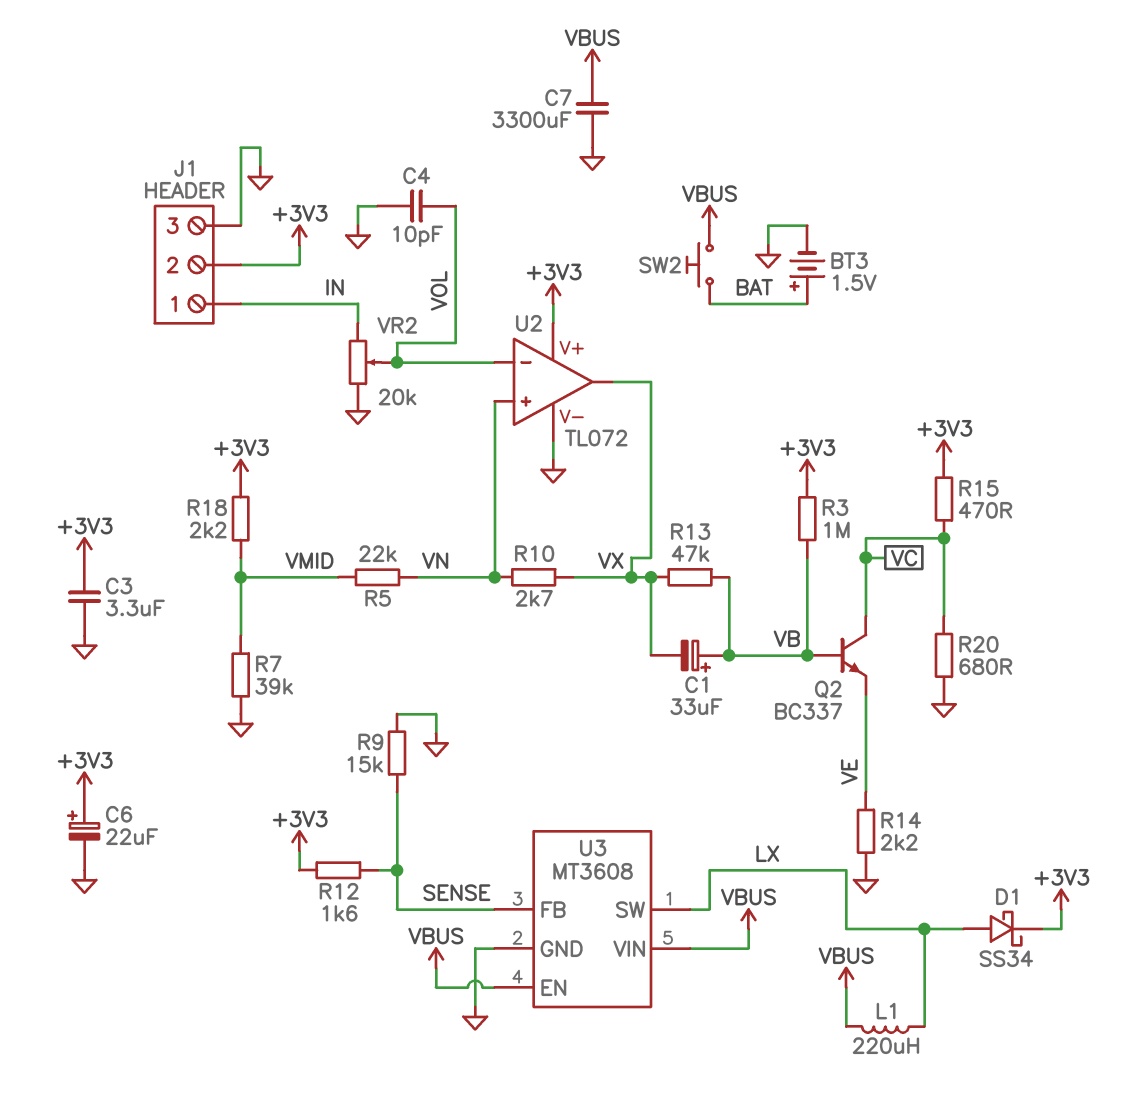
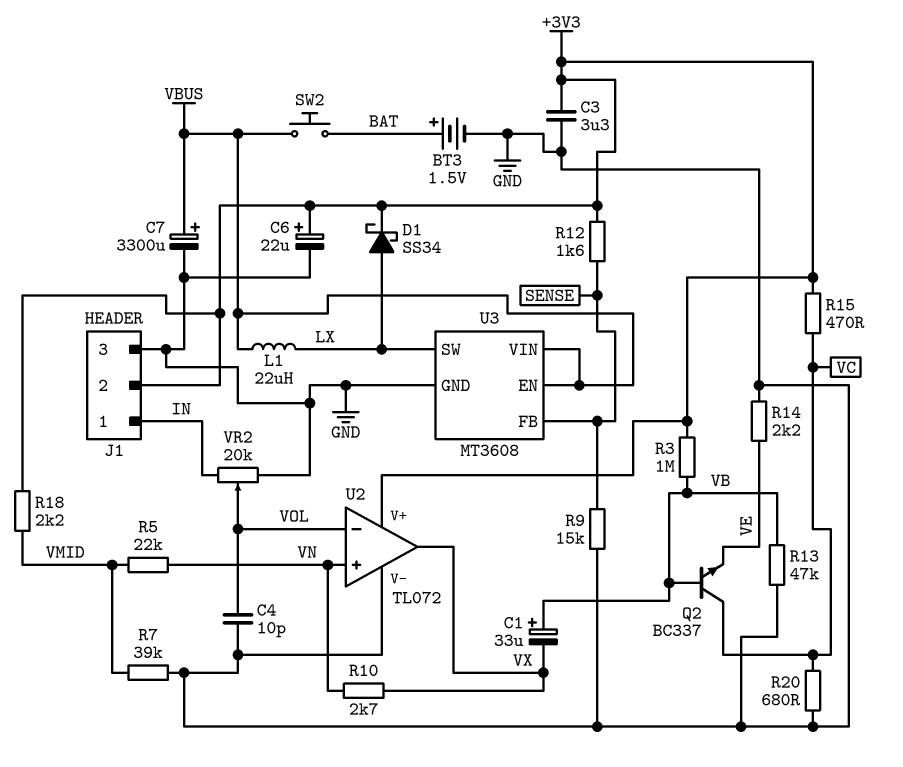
C7: 3300uF (GND, VBUS) -> 3300uF (plus VBUS, minus GND)
L1: 220uH (LX, VBUS) -> 22uH (LX, VBUS)
R13: 47k (VB, VX) -> 47k (GND, VB)

